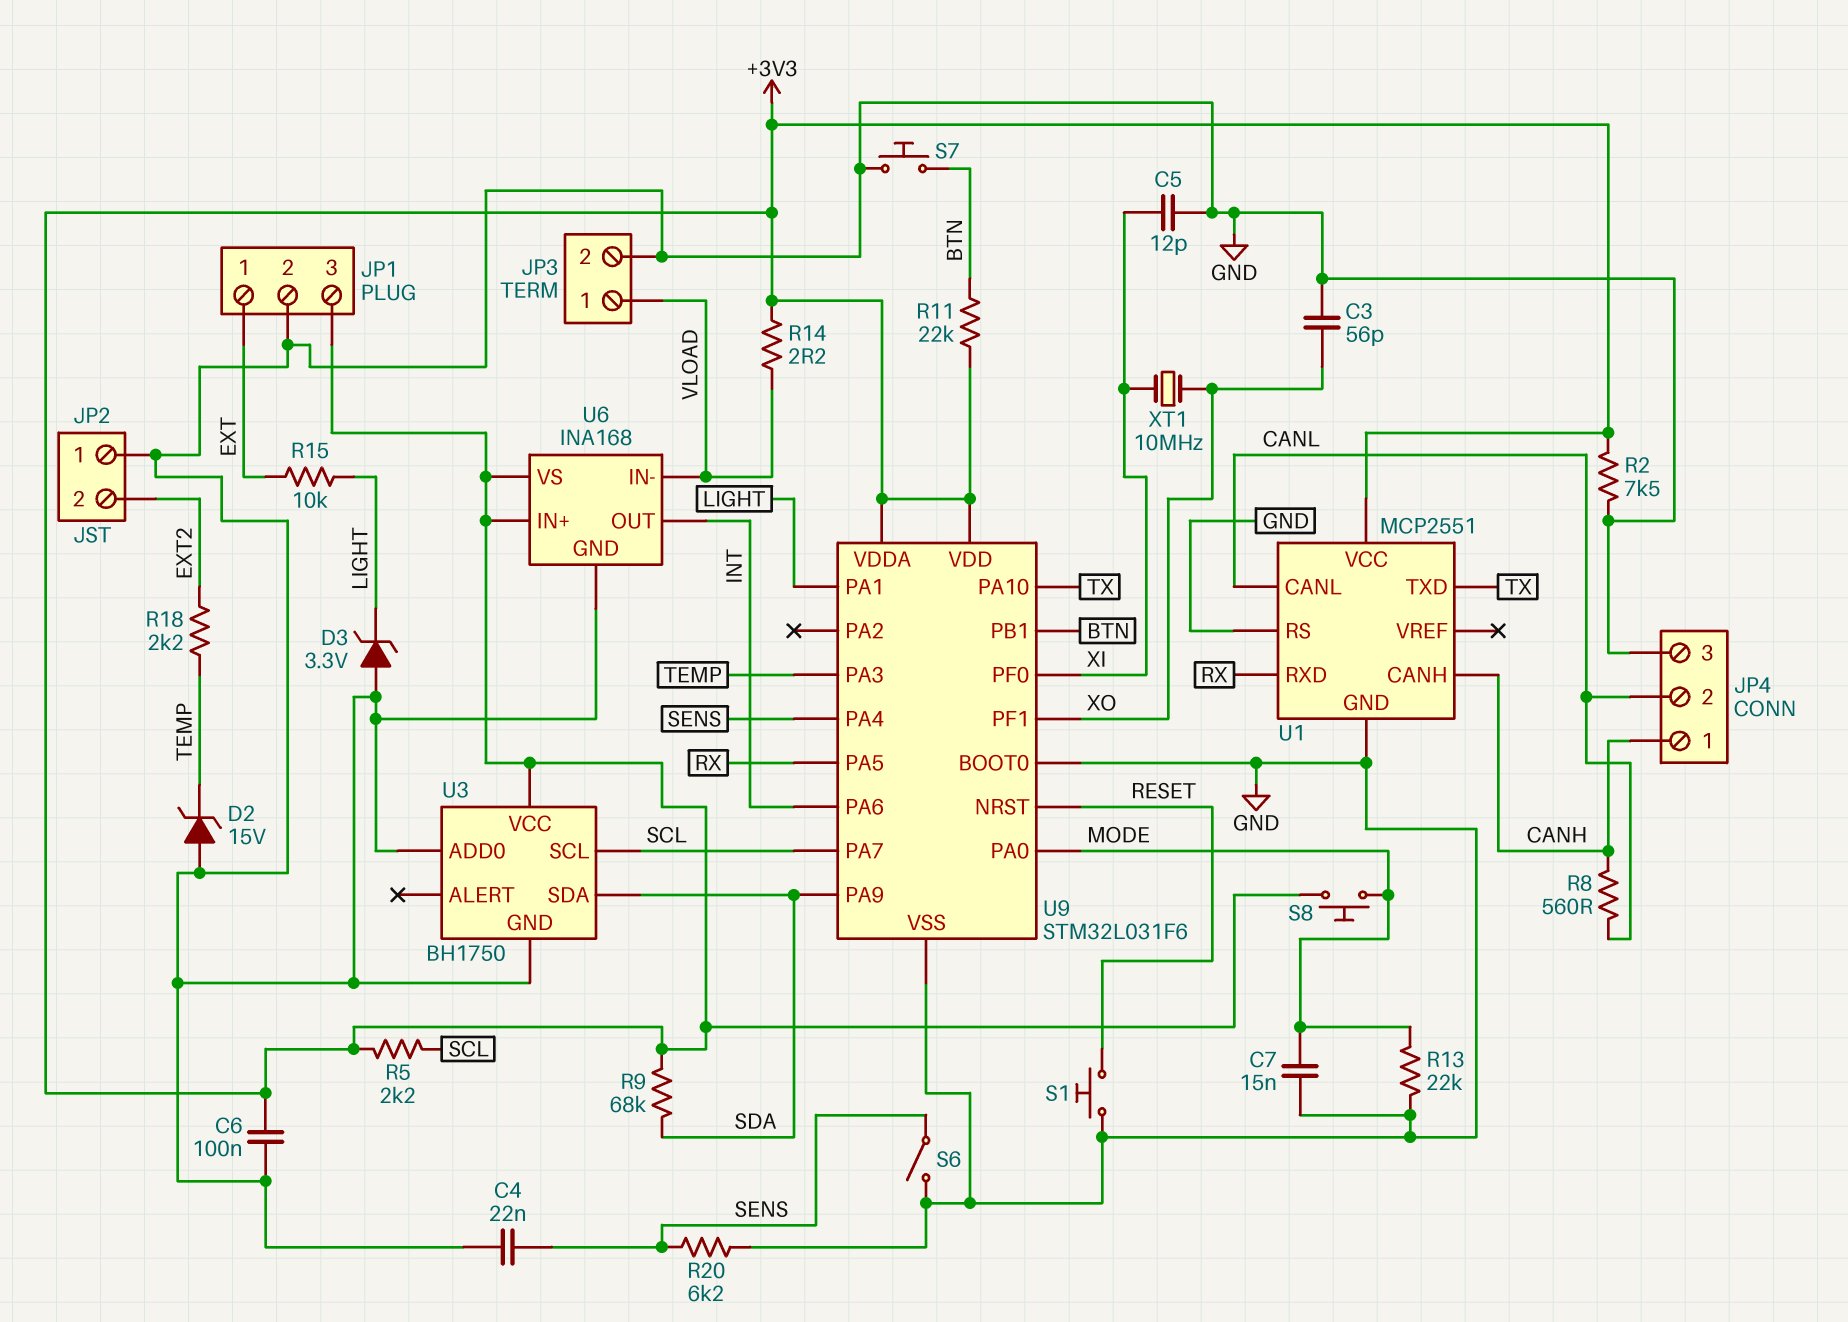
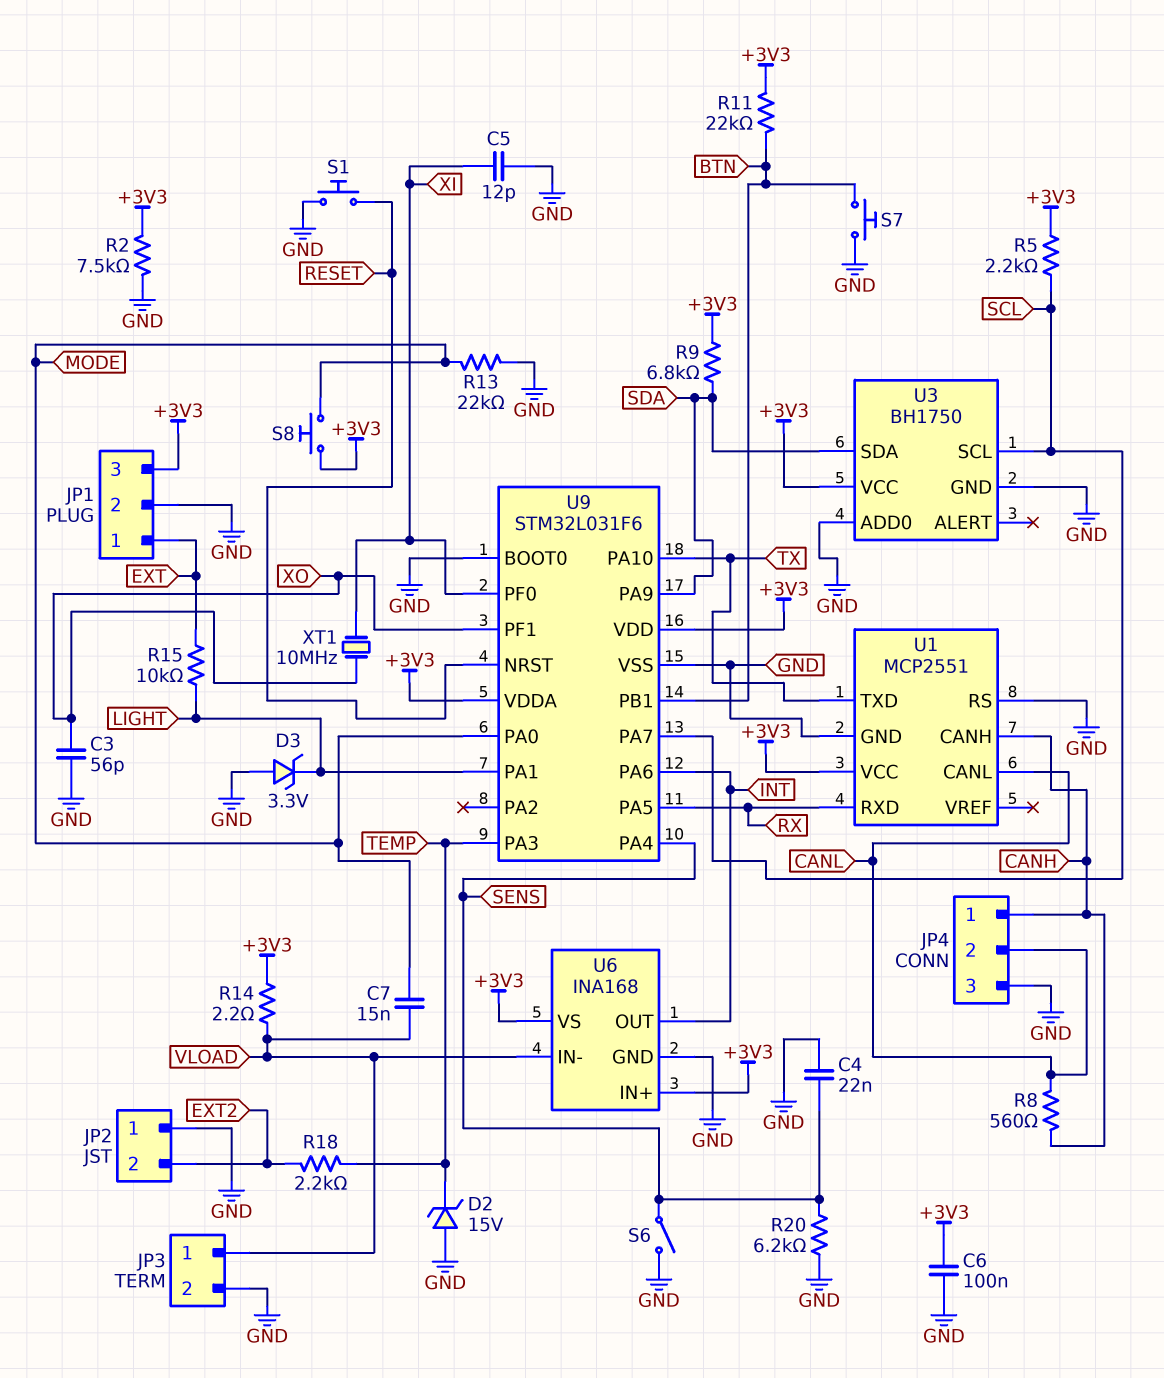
C7: 15nF (GND, MODE) -> 15nF (MODE, VLOAD)
R9: 68k (+3V3, SDA) -> 6.8k (+3V3, SDA)

